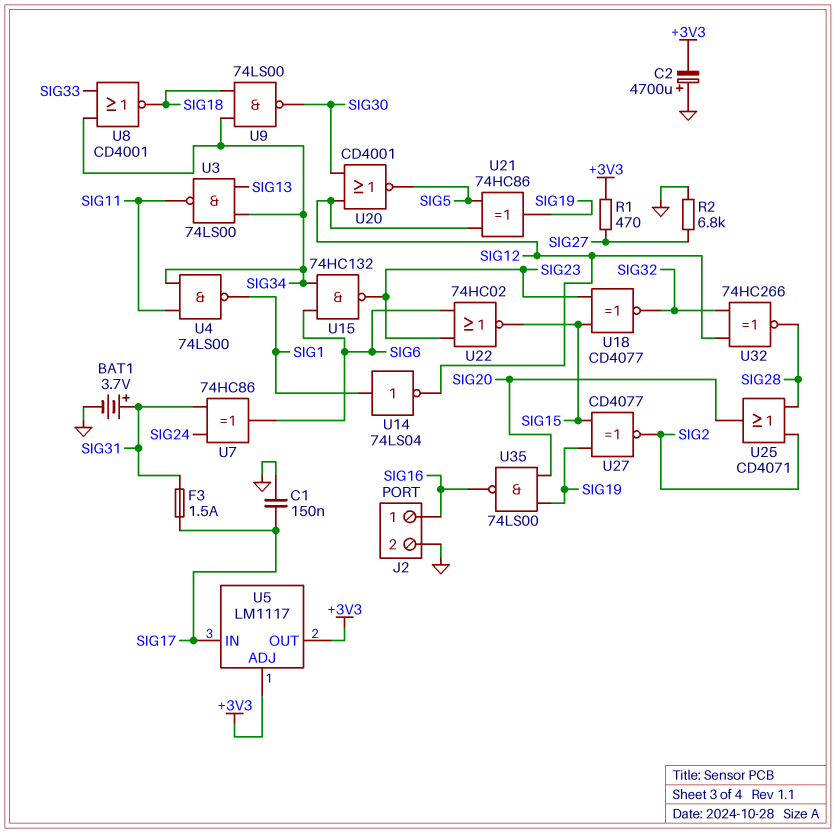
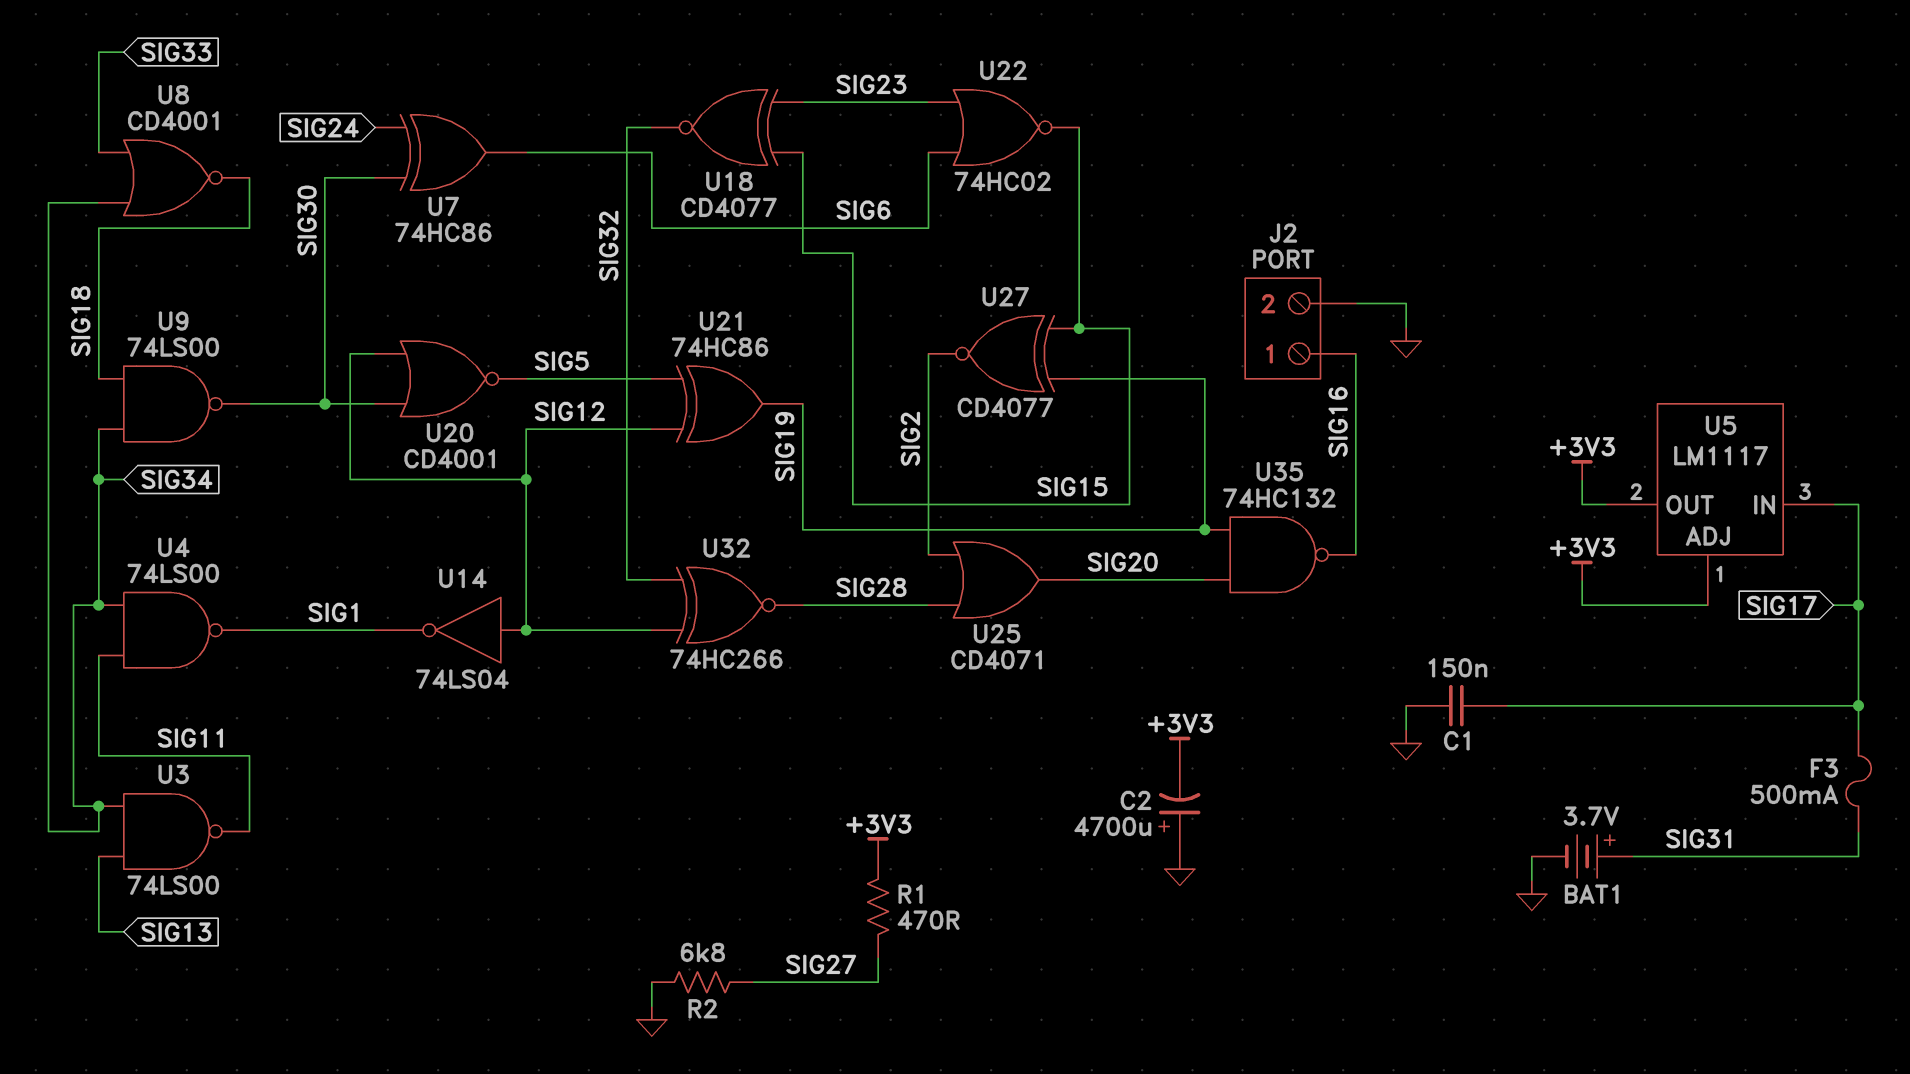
F3: 1.5A (SIG17, SIG31) -> 500mA (SIG17, SIG31)
U7: XOR 74HC86 (in SIG24, in SIG31, out SIG6) -> XOR 74HC86 (in SIG24, in SIG30, out SIG6)
U14: NOT 74LS04 (in SIG1, out SIG12) -> NOT 74LS04 (in SIG12, out SIG1)
U15: NAND 74HC132 (in SIG6, in SIG34, out SIG23) -> none
U35: NAND 74LS00 (in SIG19, in SIG20, out SIG16) -> NAND 74HC132 (in SIG19, in SIG20, out SIG16)

